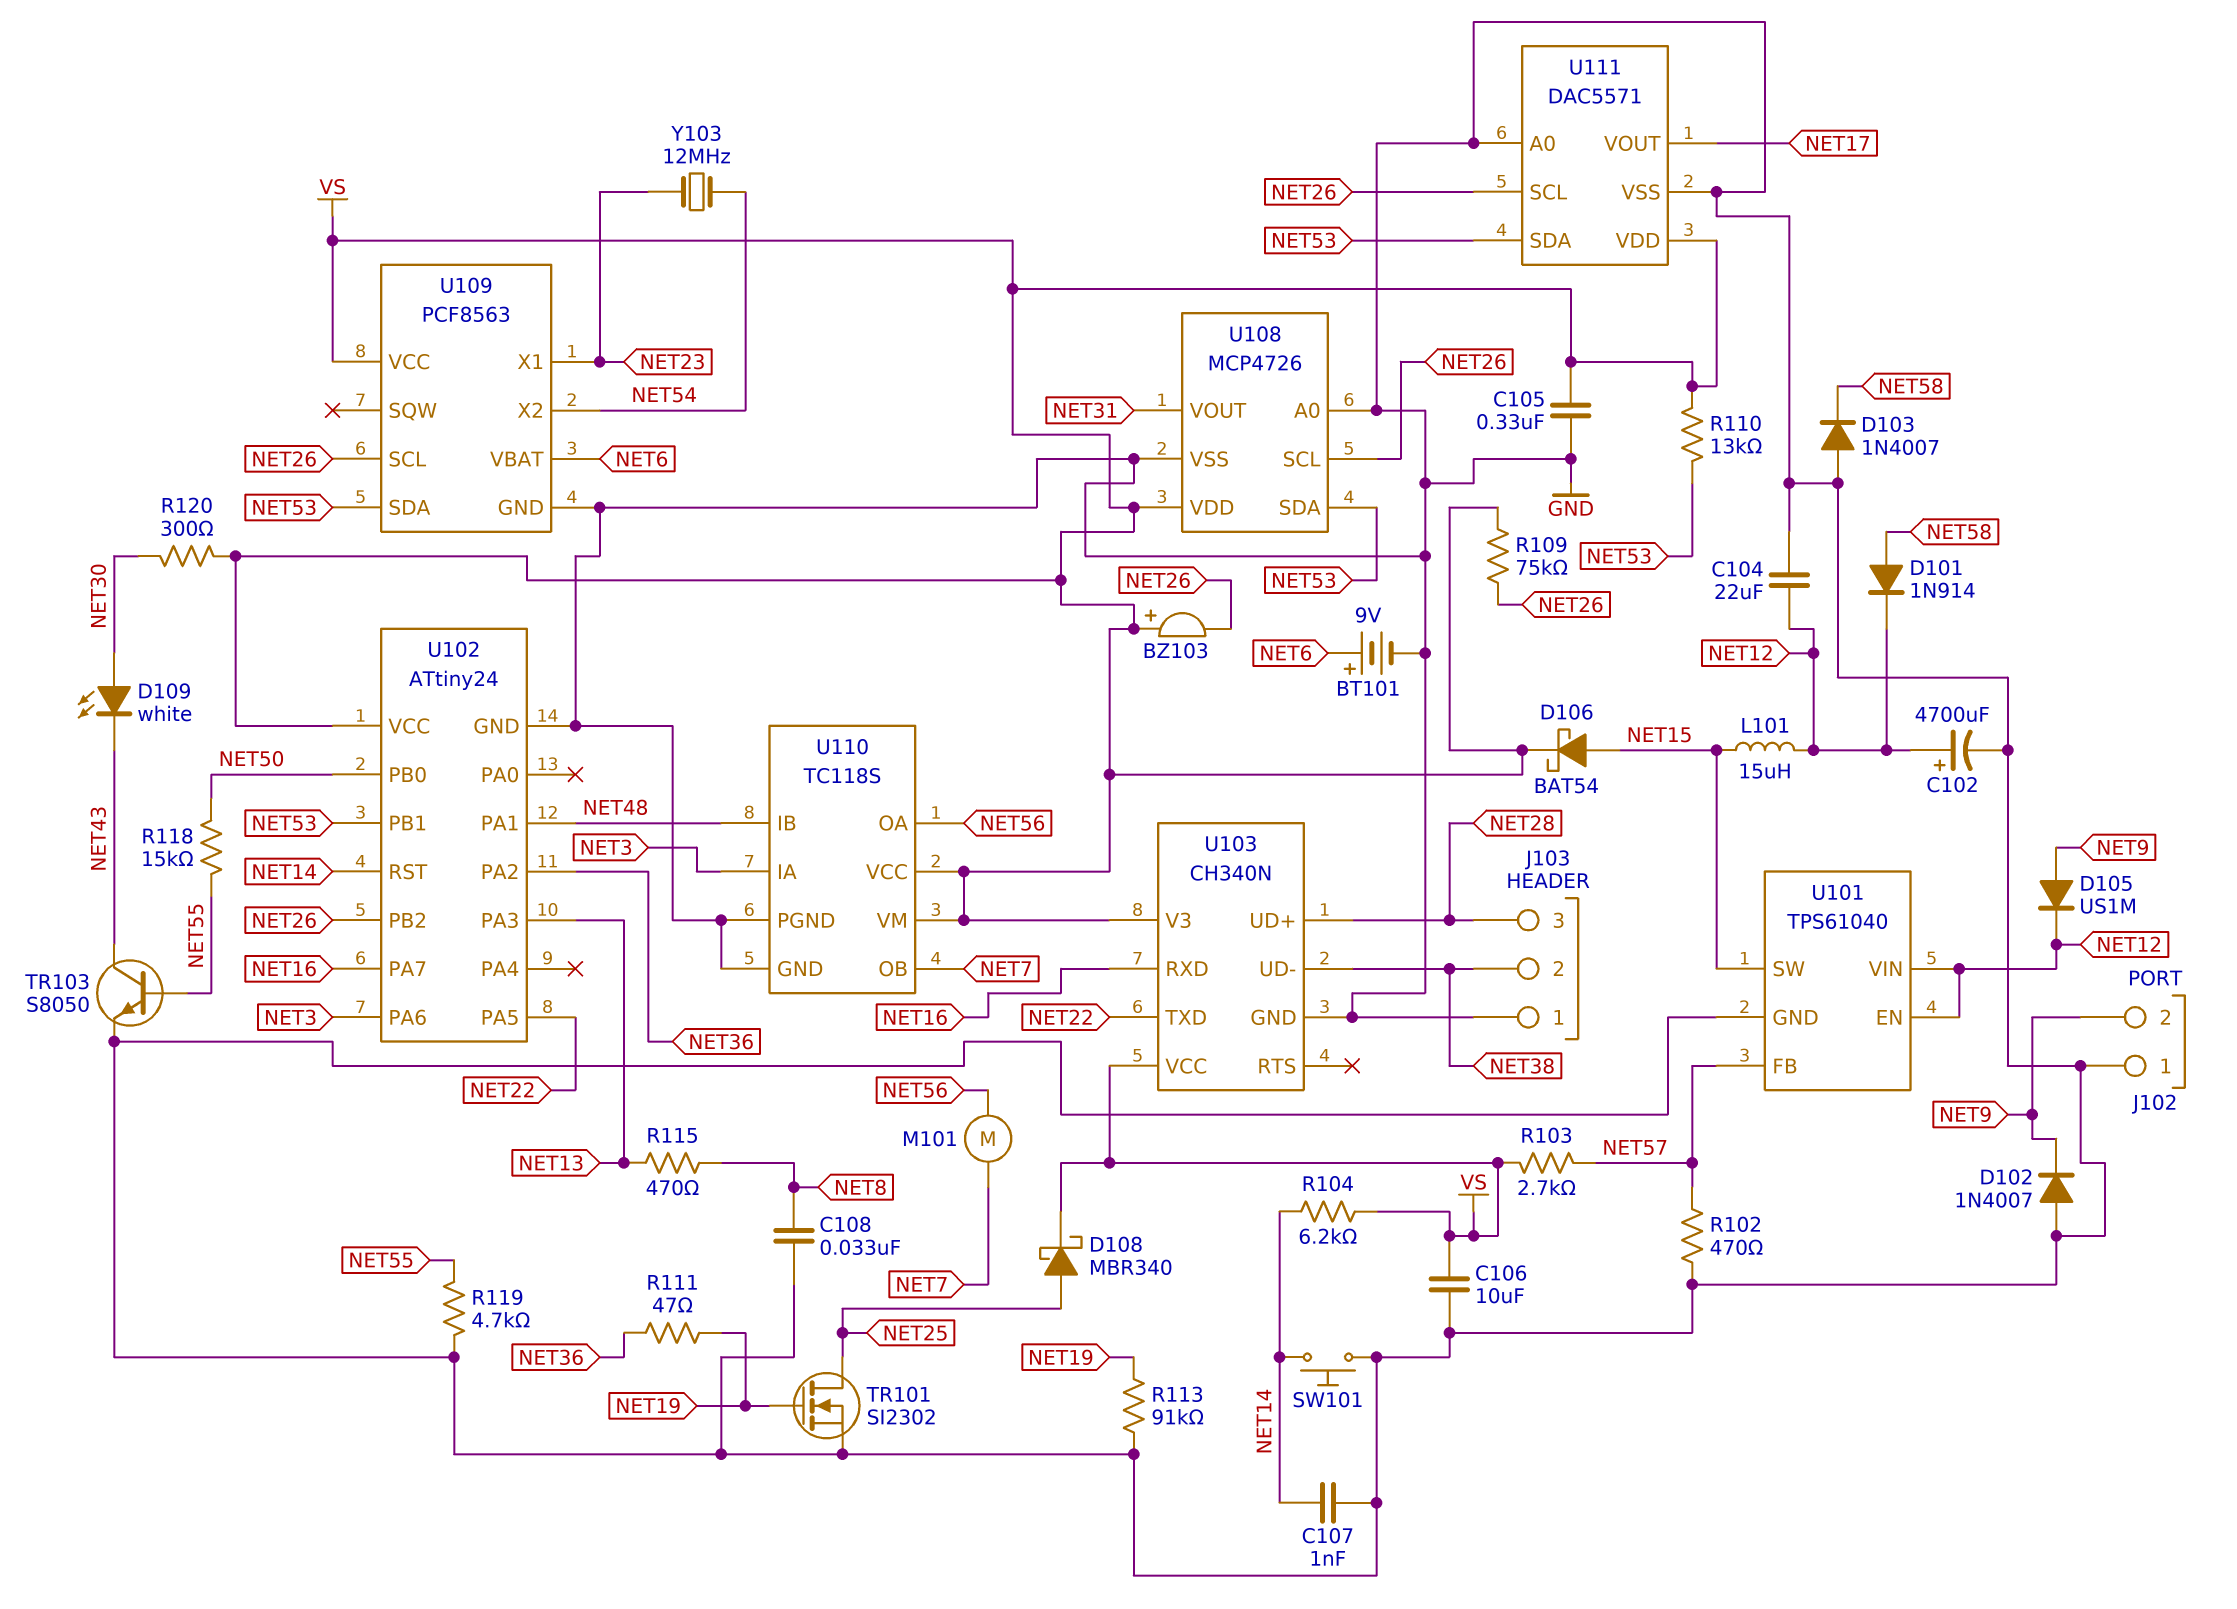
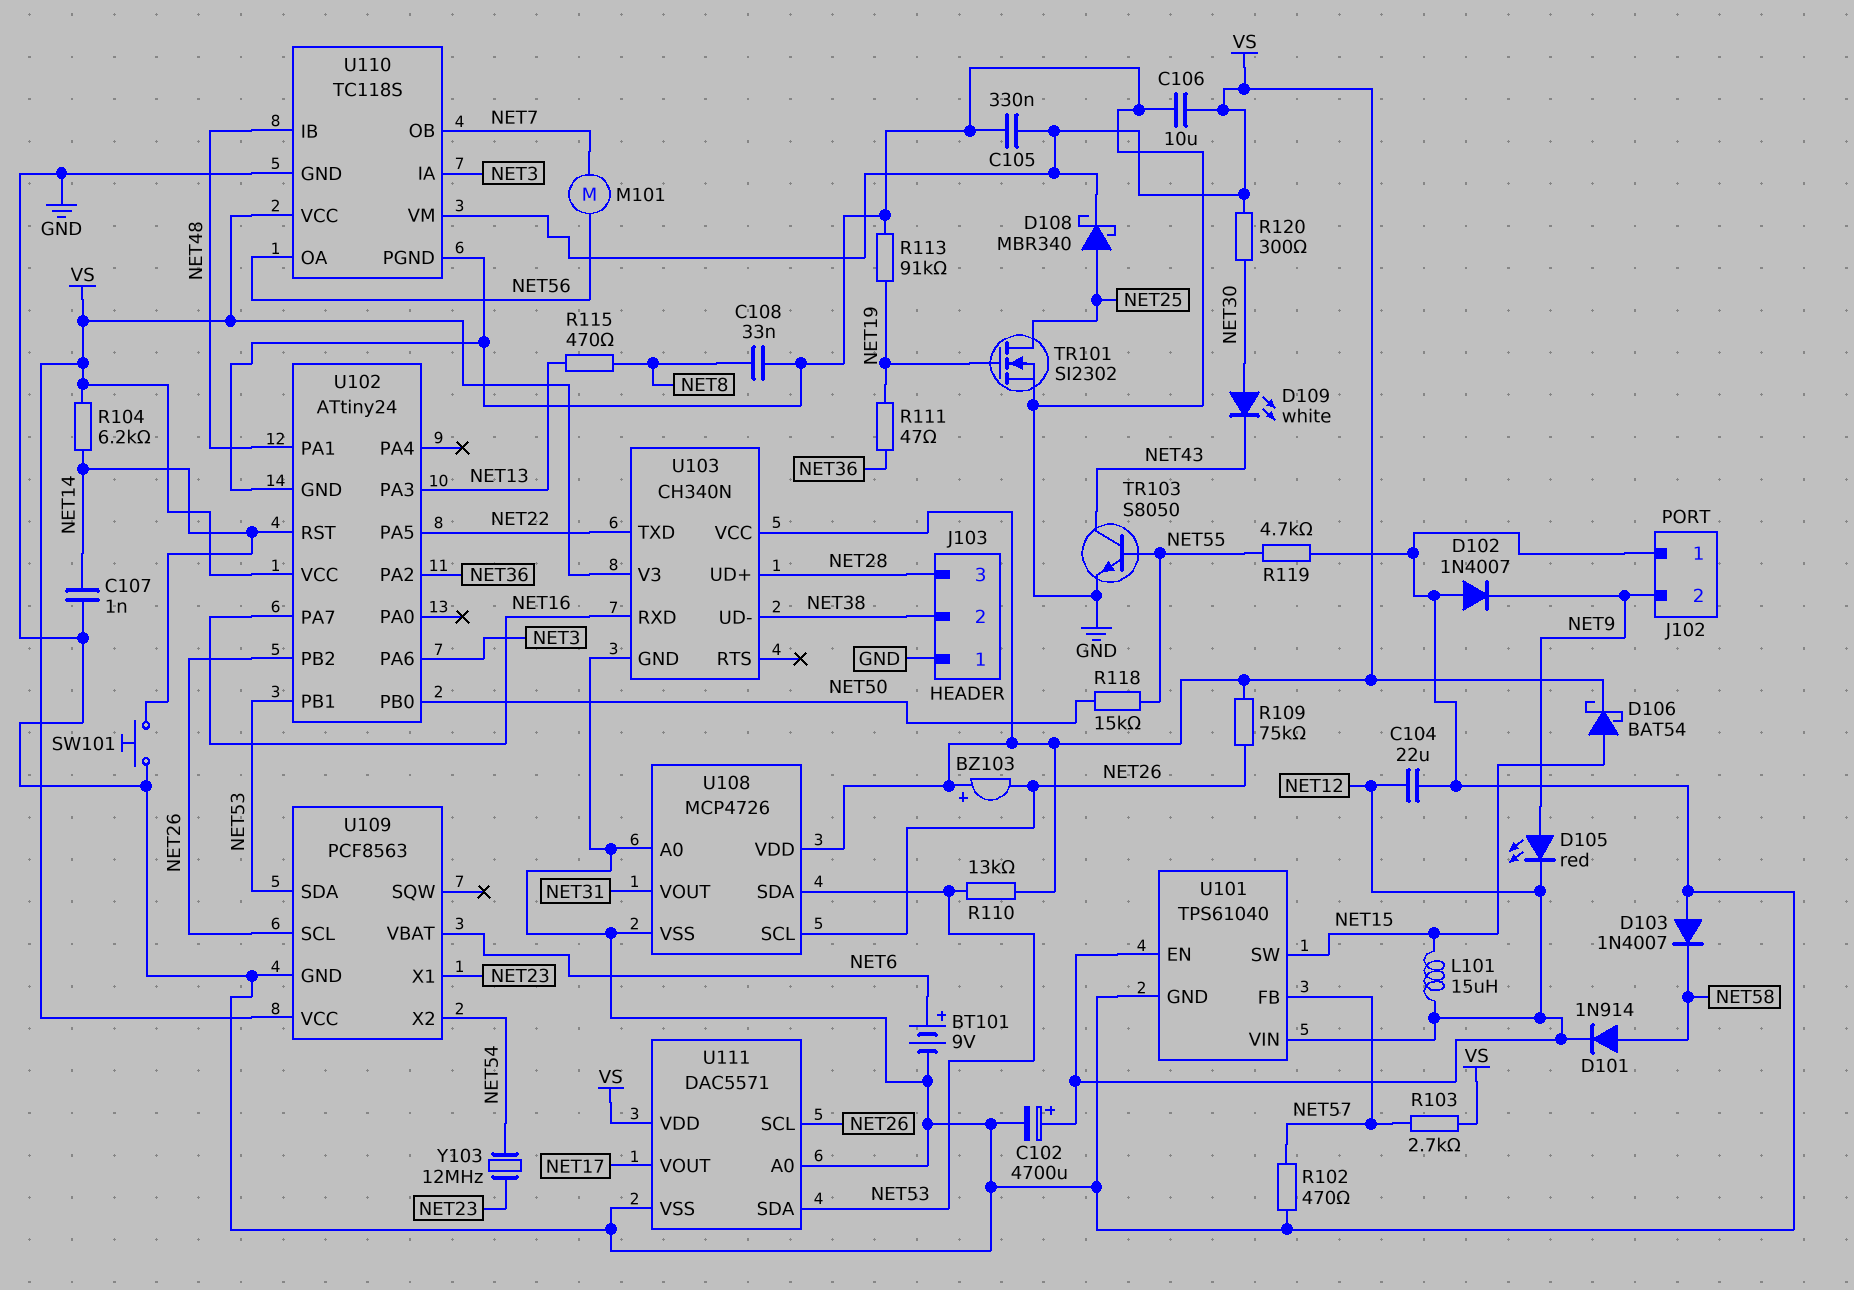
D105: diode US1M (A NET9, K NET12) -> LED red (A NET9, K NET12)

